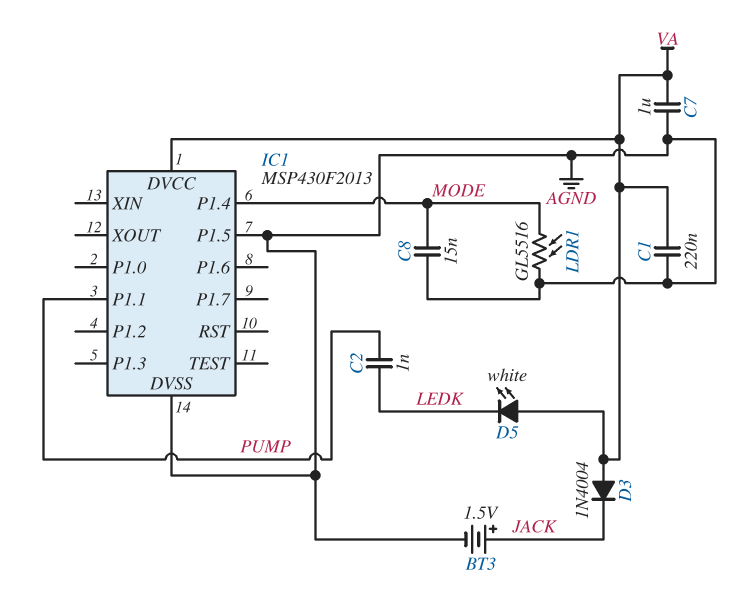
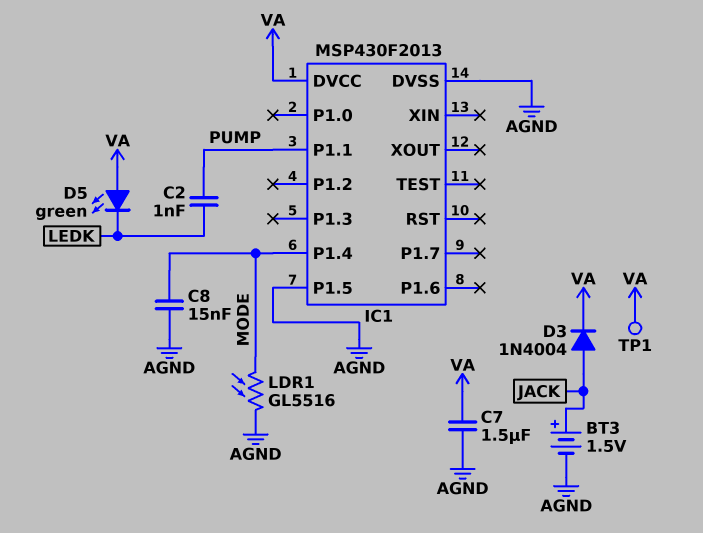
C1: 220nF (AGND, VA) -> none
C7: 1uF (AGND, VA) -> 1.5uF (AGND, VA)
D3: diode 1N4004 (A VA, K JACK) -> diode 1N4004 (A JACK, K VA)
D5: LED white (A VA, K LEDK) -> LED green (A VA, K LEDK)
TP1: none -> test point (VA)

